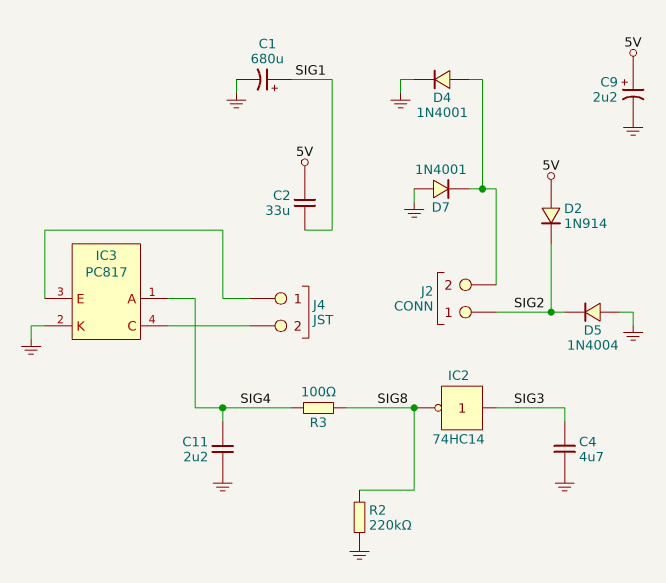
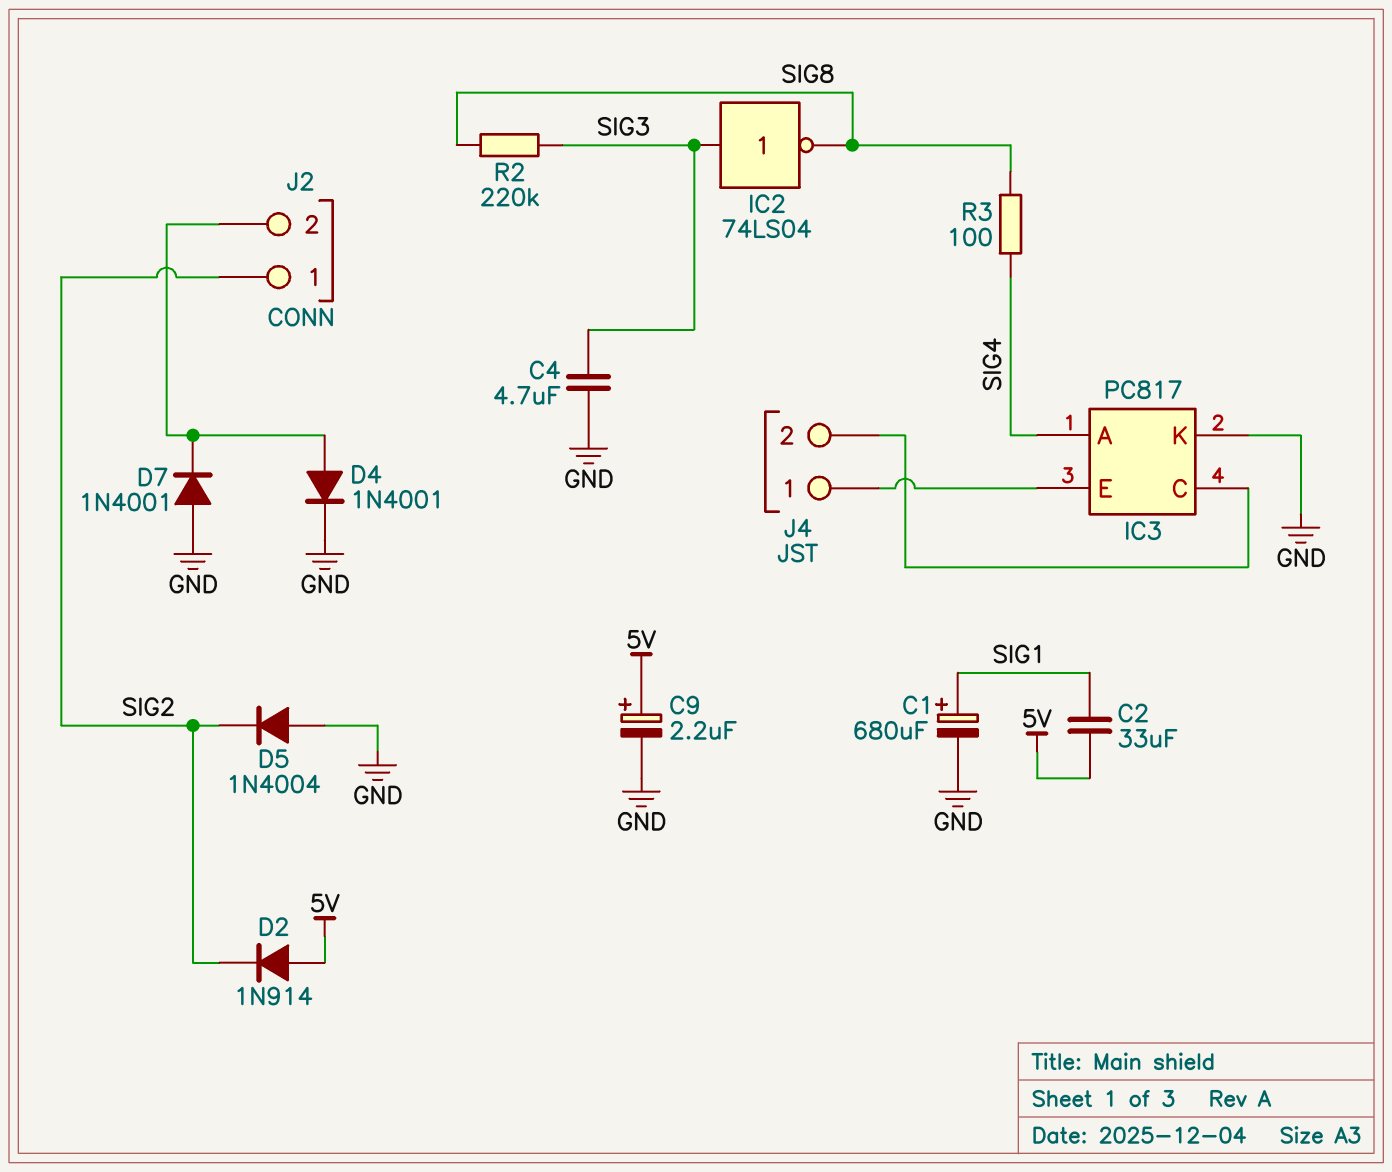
C11: 2.2uF (GND, SIG4) -> none
IC2: NOT 74HC14 (in SIG3, out SIG8) -> NOT 74LS04 (in SIG3, out SIG8)
R2: 220k (GND, SIG8) -> 220k (SIG3, SIG8)

